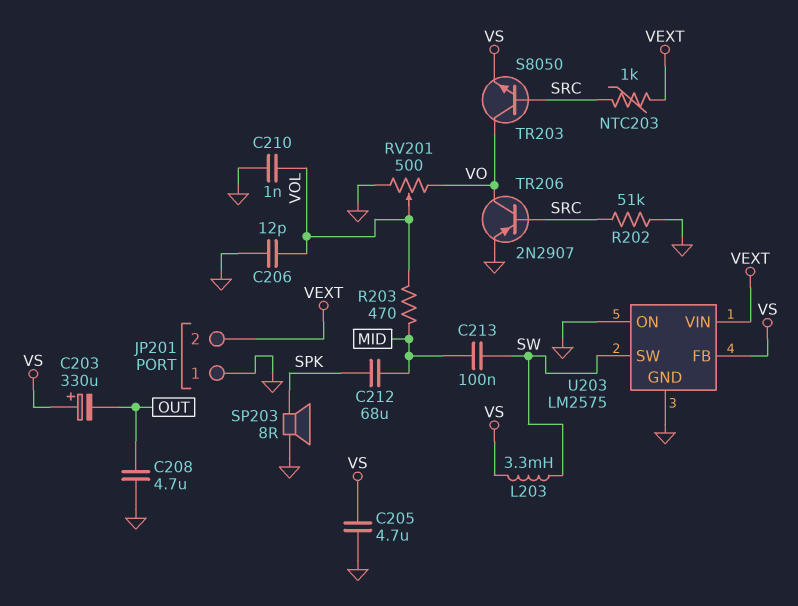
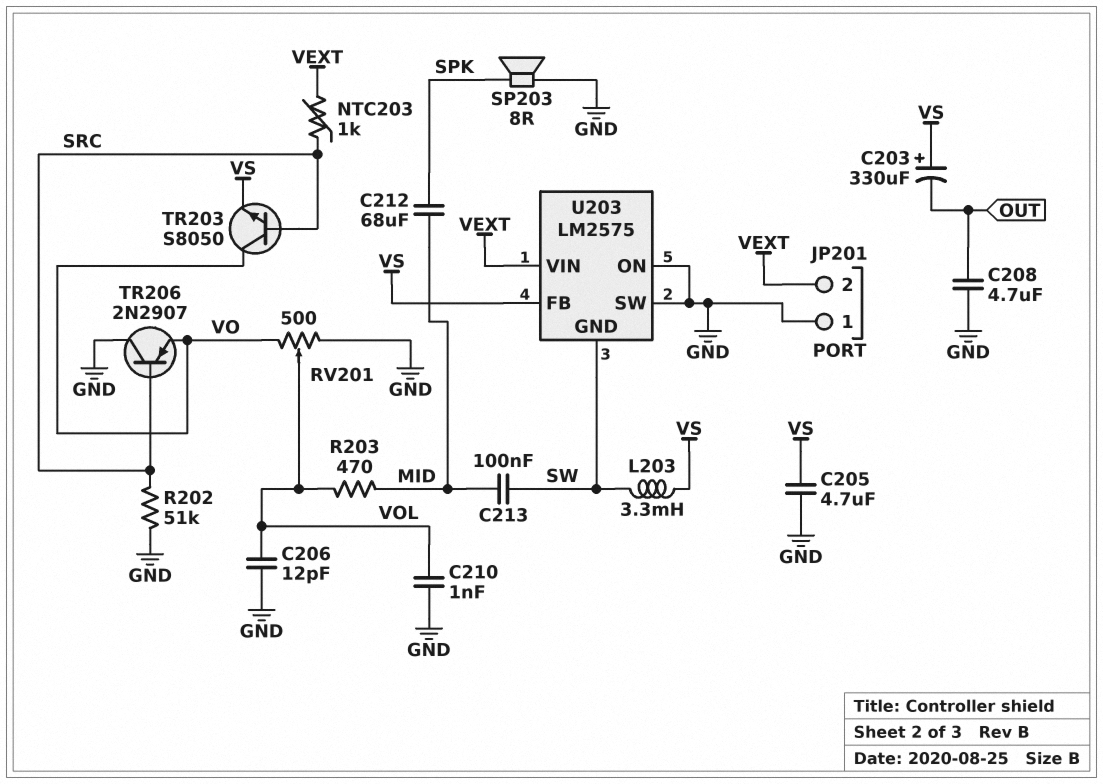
TR206: PNP 2N2907 (B SRC, C VO, E GND) -> PNP 2N2907 (B SRC, C GND, E VO)
U203 pin GND: GND -> SW
U203 pin SW: SW -> GND

